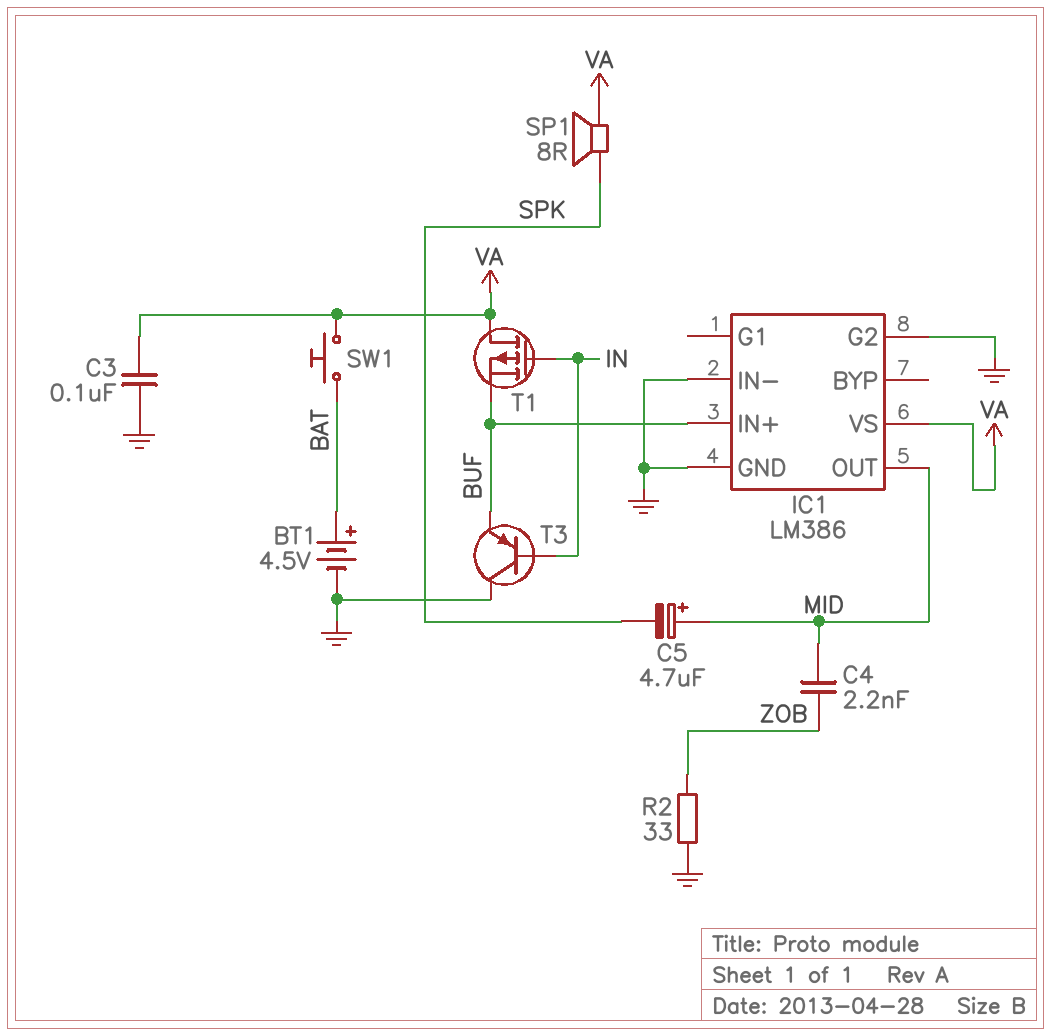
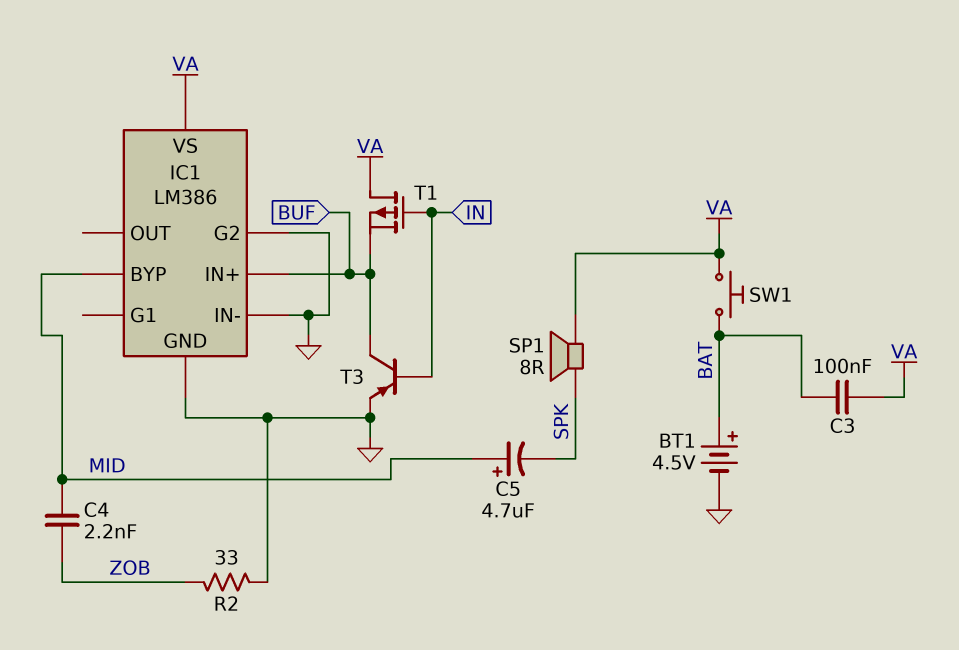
C3: 100nF (GND, VA) -> 100nF (BAT, VA)
IC1 pin BYP: none -> MID
IC1 pin OUT: MID -> none
T3: PNP (B IN, C GND, E BUF) -> PNP (B IN, C BUF, E GND)

